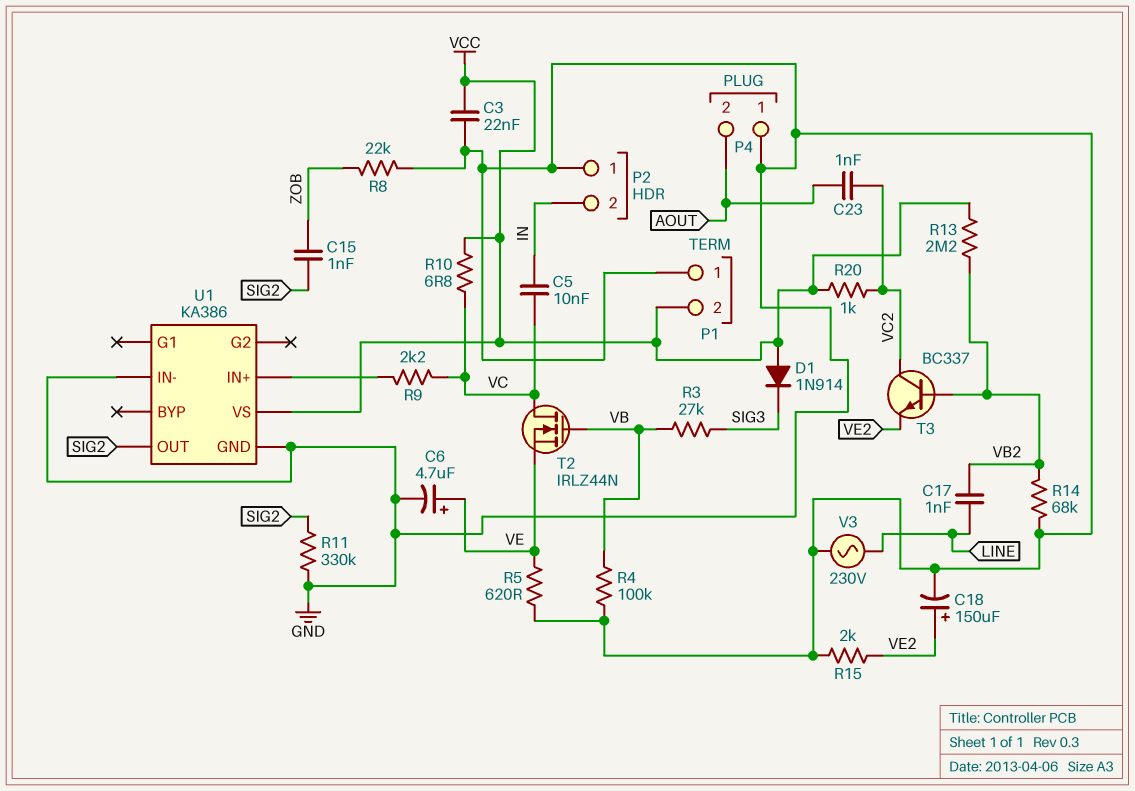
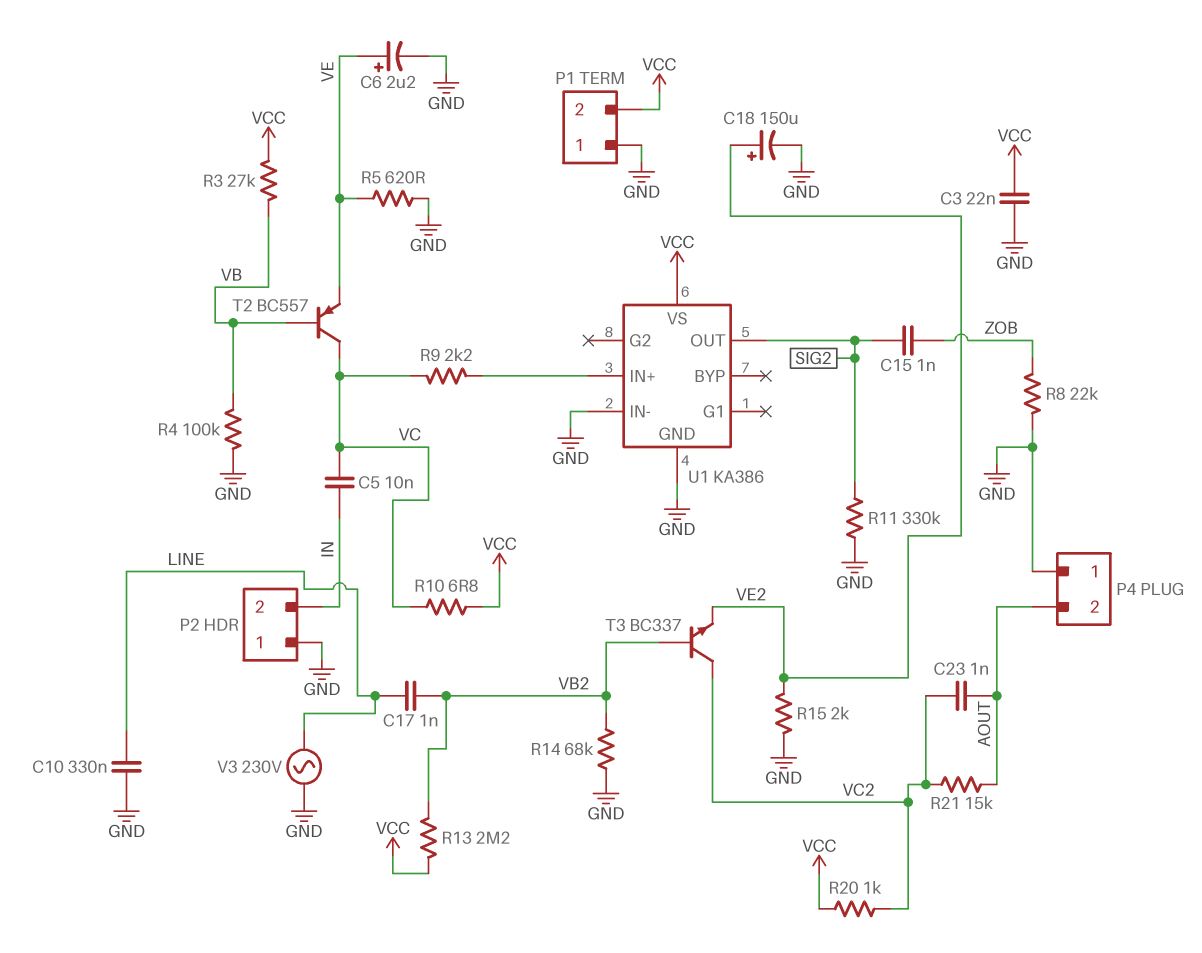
C6: 4.7uF (plus VE, minus GND) -> 2.2uF (plus VE, minus GND)
C10: none -> 330nF (GND, LINE)
D1: diode 1N914 (A VCC, K SIG3) -> none
R3: 27k (SIG3, VB) -> 27k (VB, VCC)
R21: none -> 15k (AOUT, VC2)
T2: NMOS IRLZ44N (G VB, D VC, S VE) -> PNP BC557 (B VB, C VC, E VE)

